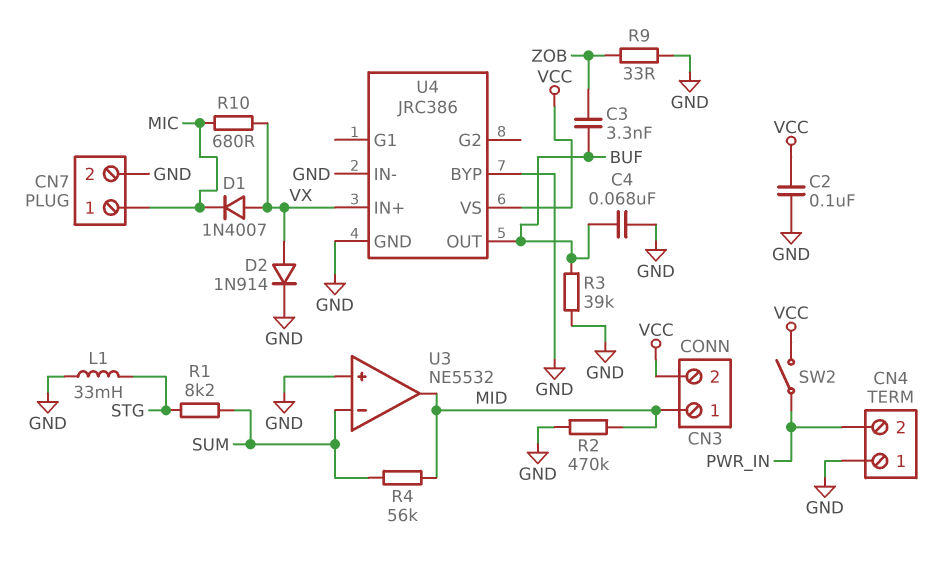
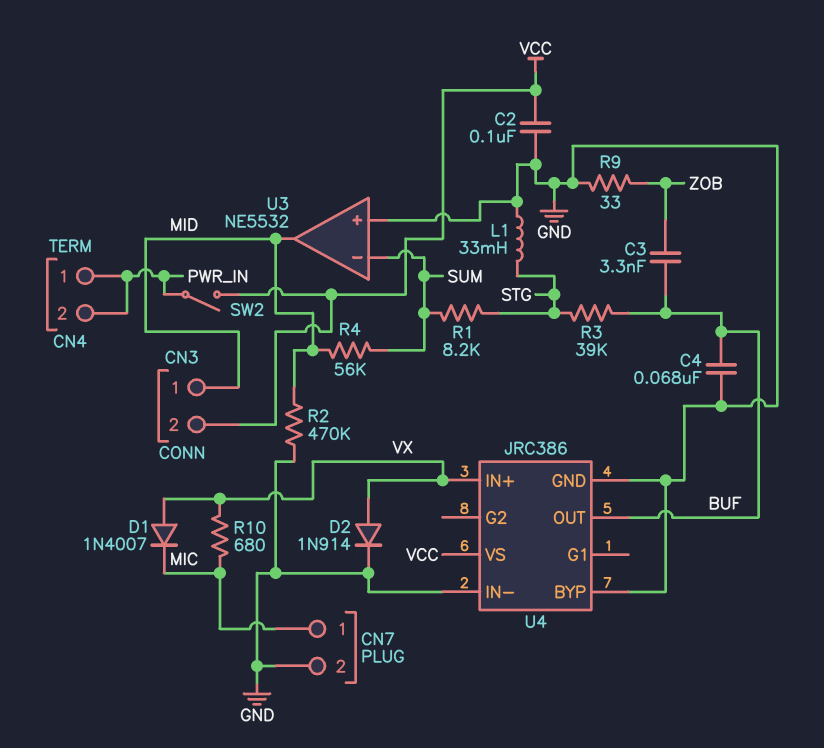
CN4 pin 1: GND -> PWR_IN
R3: 39k (BUF, GND) -> 39k (BUF, STG)

